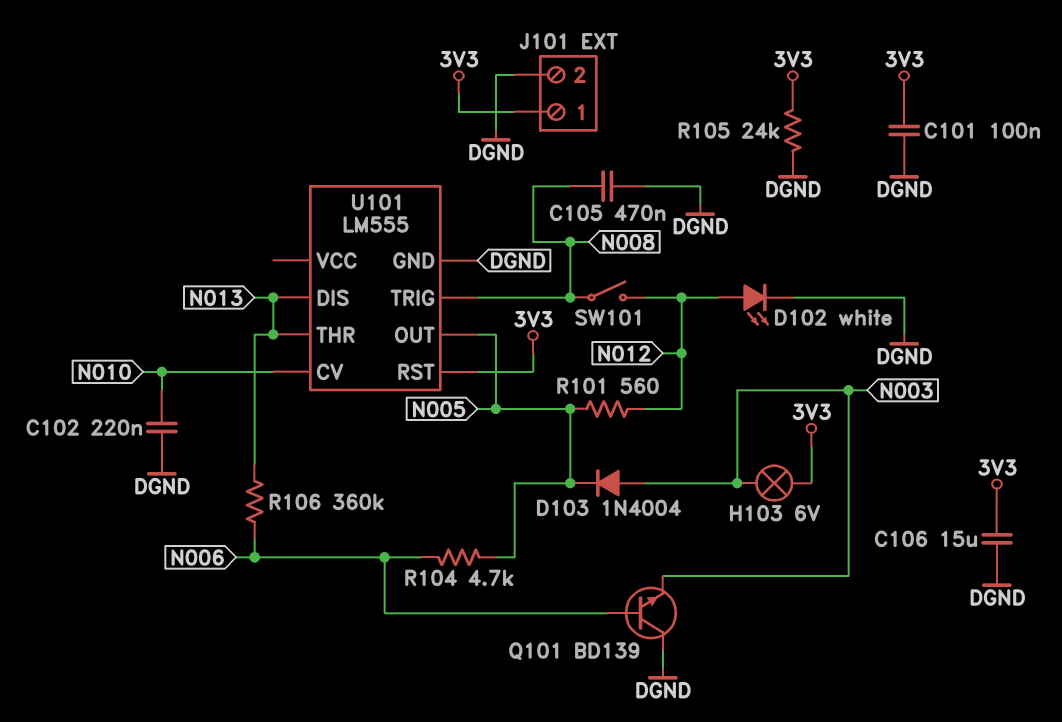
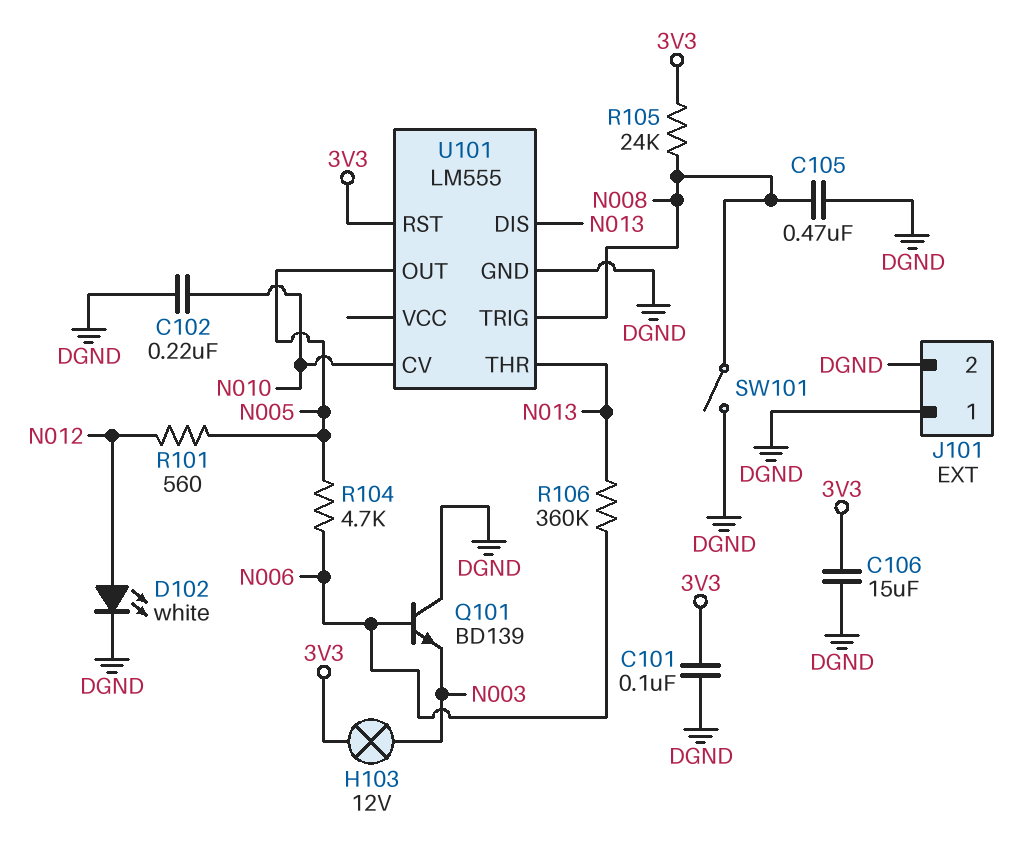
D103: diode 1N4004 (A N003, K N005) -> none
H103: lamp 6V (3V3, N003) -> lamp 12V (3V3, N003)
J101 pin 1: 3V3 -> DGND
R105: 24k (3V3, DGND) -> 24k (3V3, N008)
SW101: switch (N008, N012) -> switch (DGND, N008)

